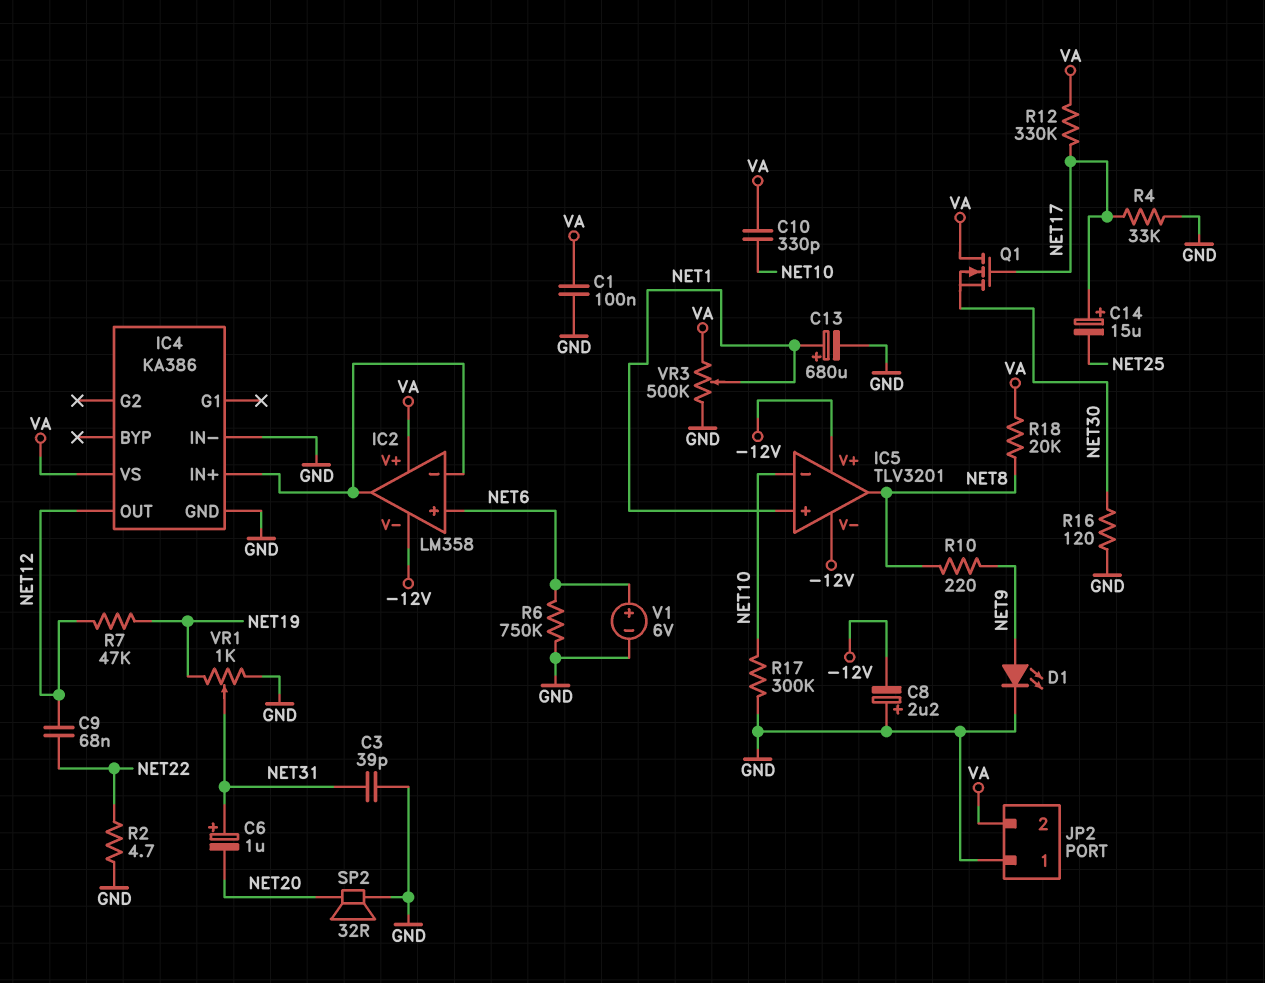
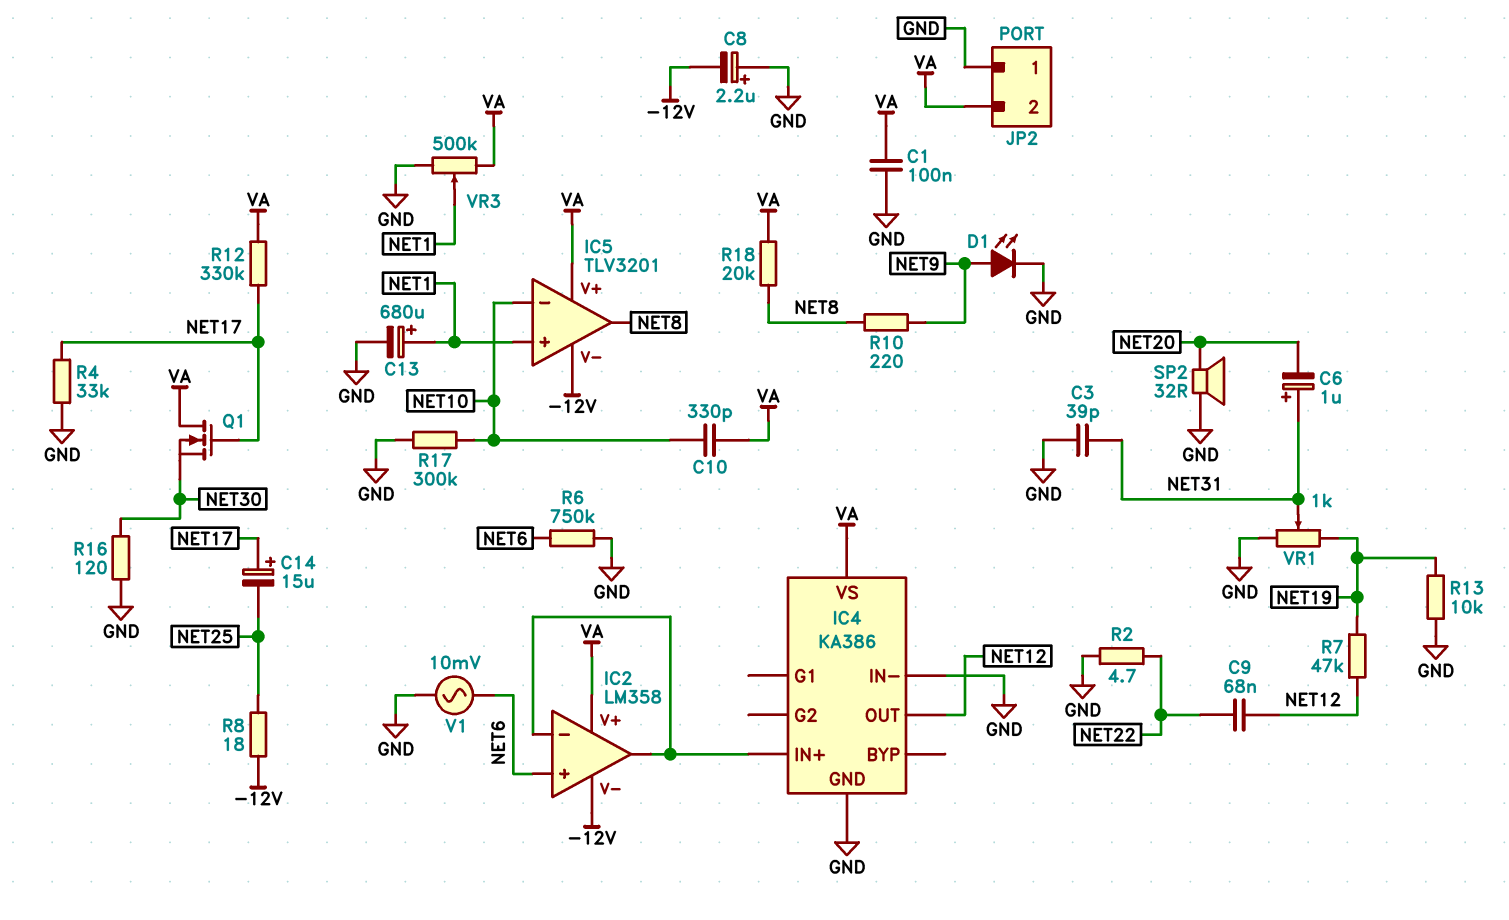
IC5 pin V+: -12V -> VA
R8: none -> 18 (-12V, NET25)
R13: none -> 10k (GND, NET19)
V1: 6V (plus NET6, minus GND) -> AC 10mV (GND, NET6)

